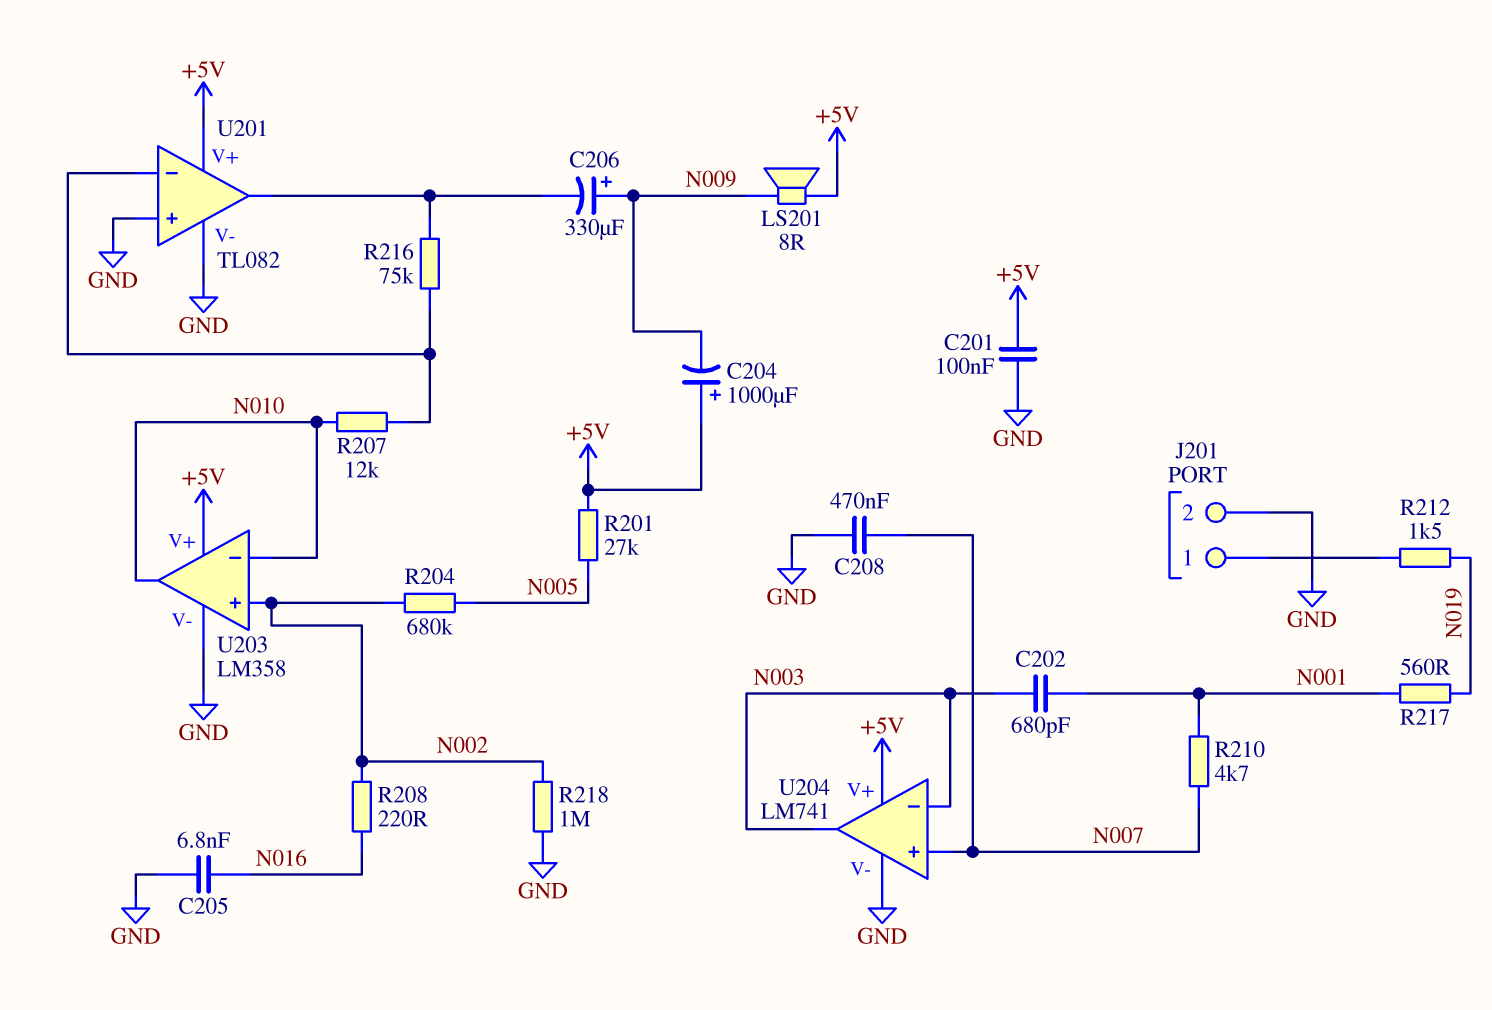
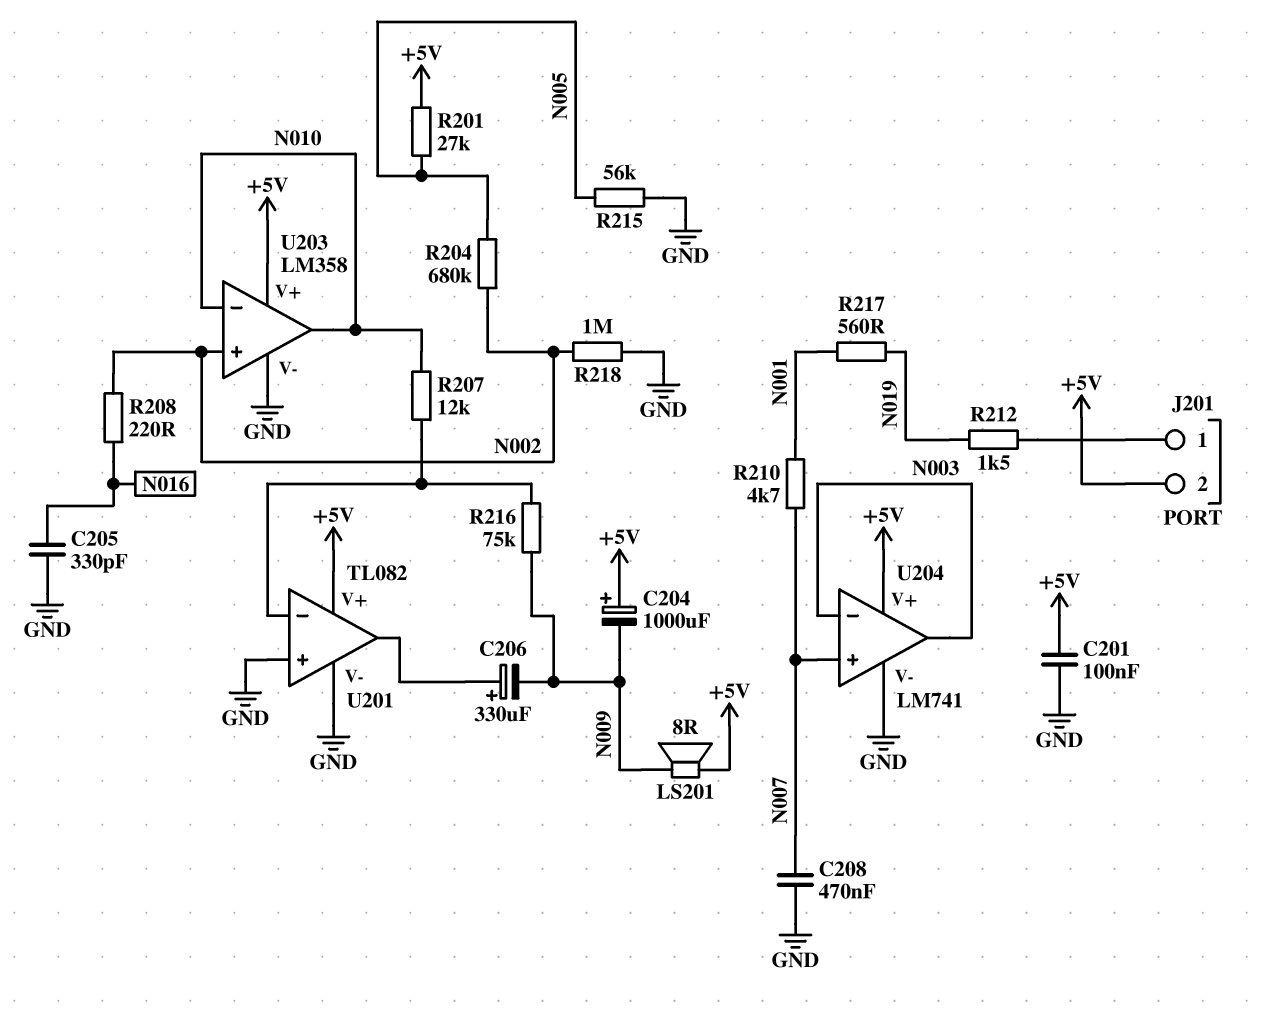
C202: 680pF (N001, N003) -> none
C205: 6.8nF (GND, N016) -> 330pF (GND, N016)
C206: 330uF (plus N009, minus U201/out) -> 330uF (plus U201/out, minus N009)
J201 pin 2: GND -> +5V
R215: none -> 56k (GND, N005)
R216: 75k (U201/in-, U201/out) -> 75k (N009, U201/in-)

